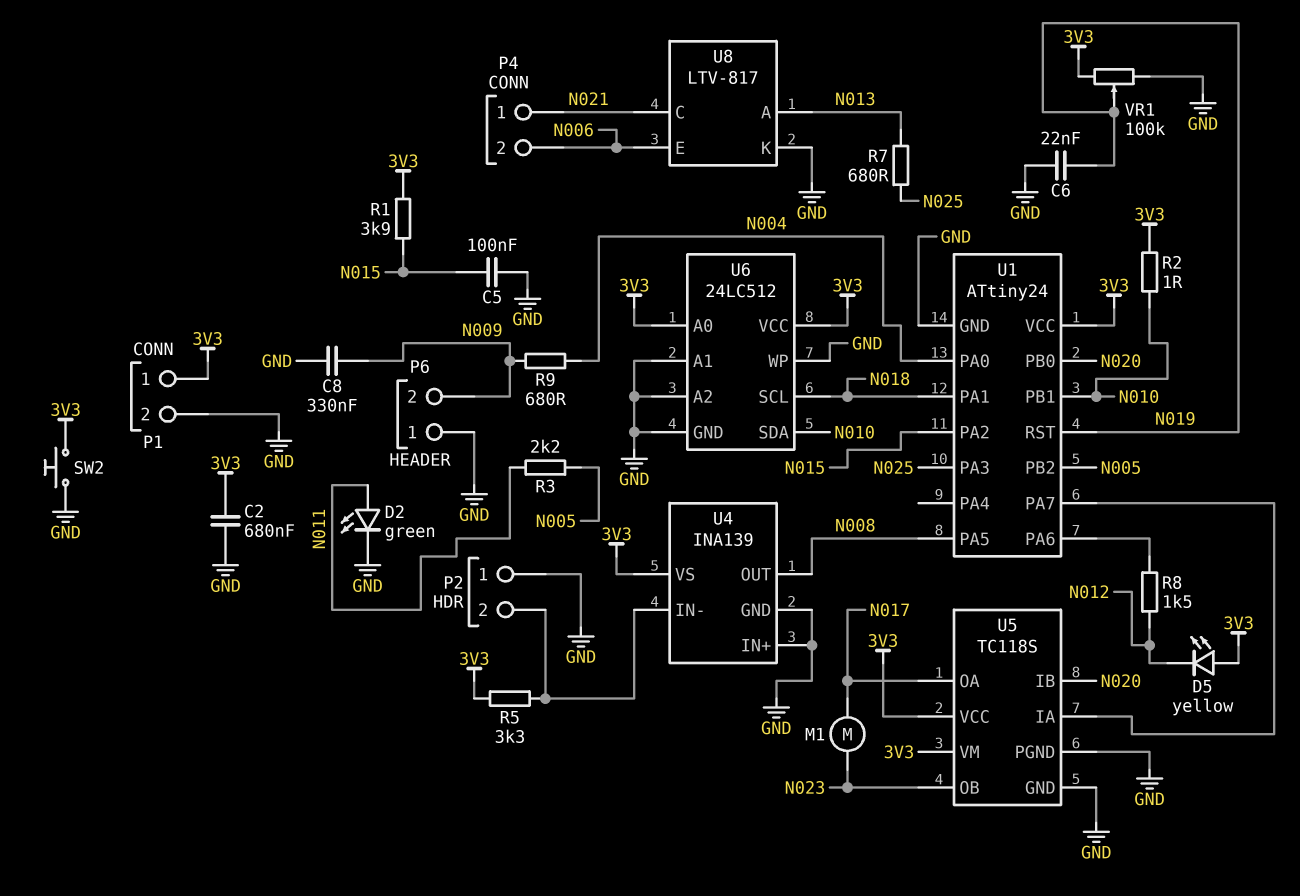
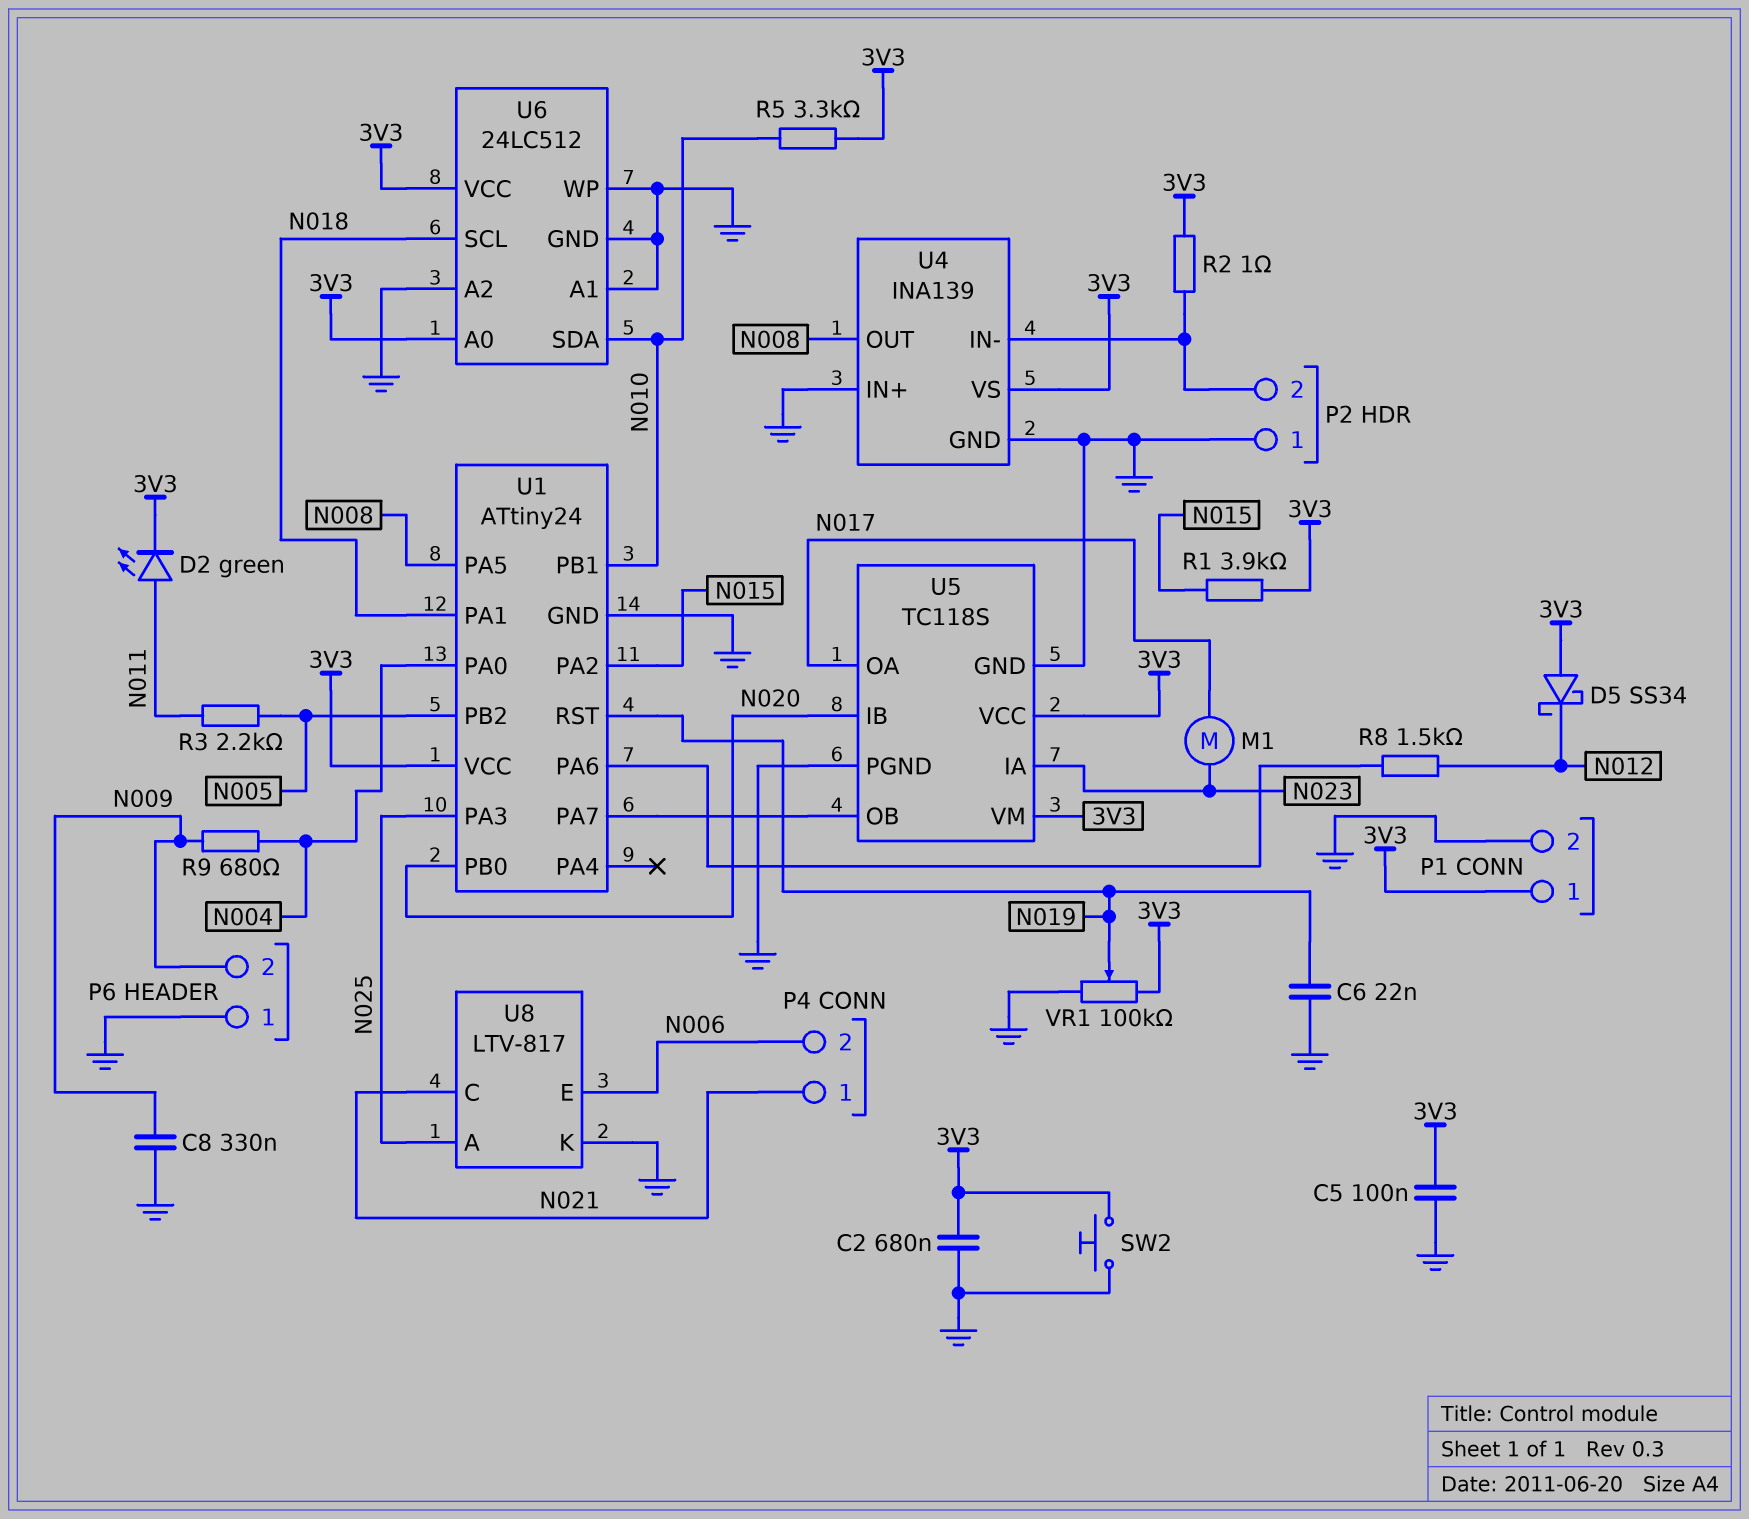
C5: 100nF (GND, N015) -> 100nF (3V3, GND)
D2: LED green (A N011, K GND) -> LED green (A N011, K 3V3)
D5: LED yellow (A 3V3, K N012) -> schottky SS34 (A 3V3, K N012)
R2: 1 (3V3, N010) -> 1 (3V3, P2/2)
R5: 3.3k (3V3, P2/2) -> 3.3k (3V3, N010)
R7: 680 (N013, N025) -> none
U5 pin IA: U1/PA7 -> N023
U5 pin OB: N023 -> U1/PA7
U8 pin A: N013 -> N025

